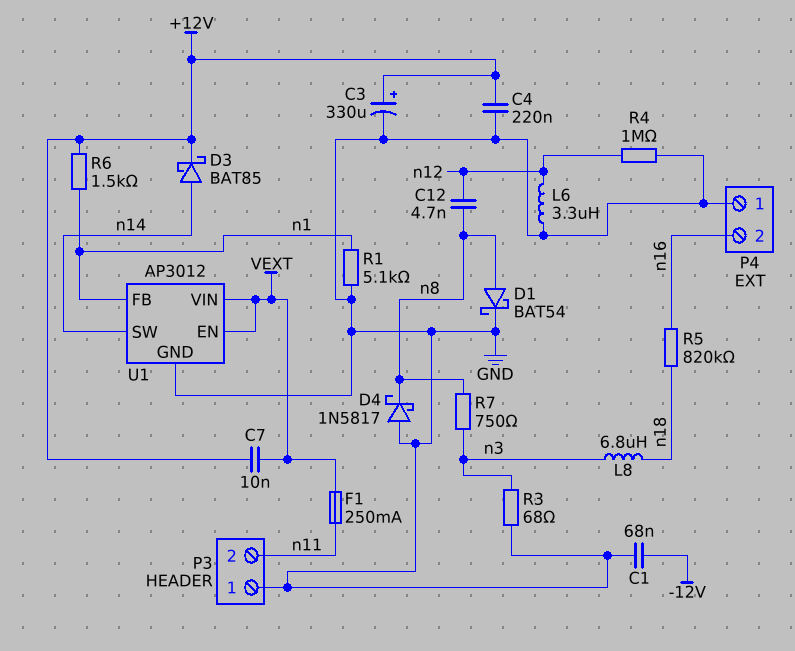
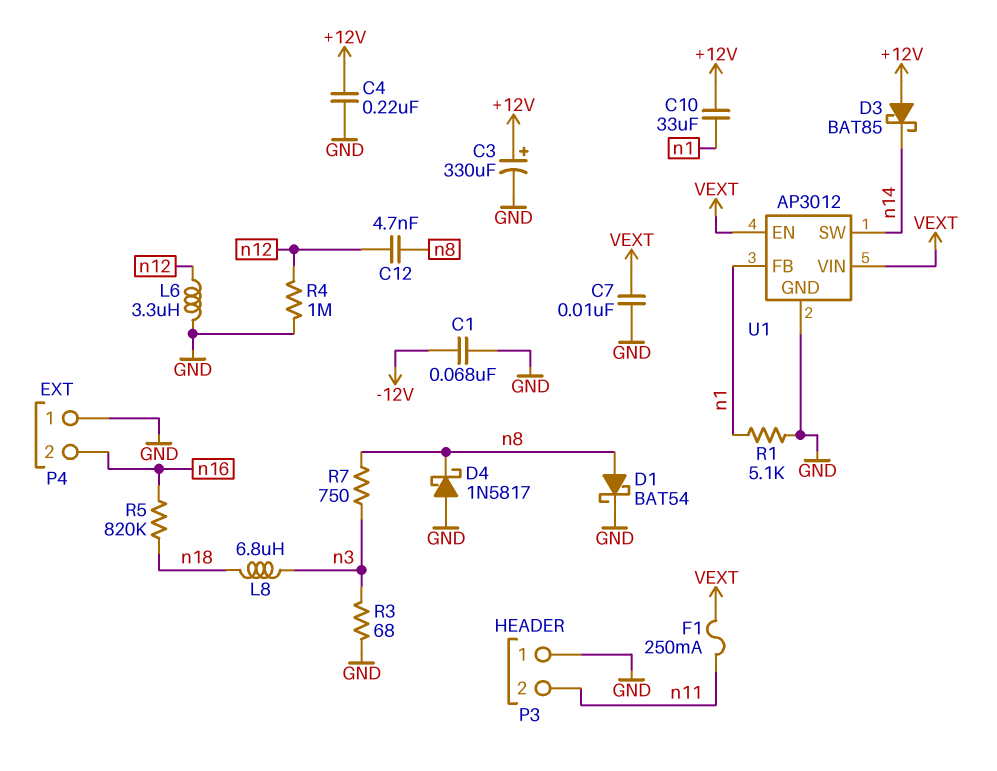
C7: 10nF (+12V, VEXT) -> 10nF (GND, VEXT)
C10: none -> 33uF (+12V, n1)
D3: schottky BAT85 (A n14, K +12V) -> schottky BAT85 (A +12V, K n14)
R6: 1.5k (+12V, n1) -> none

